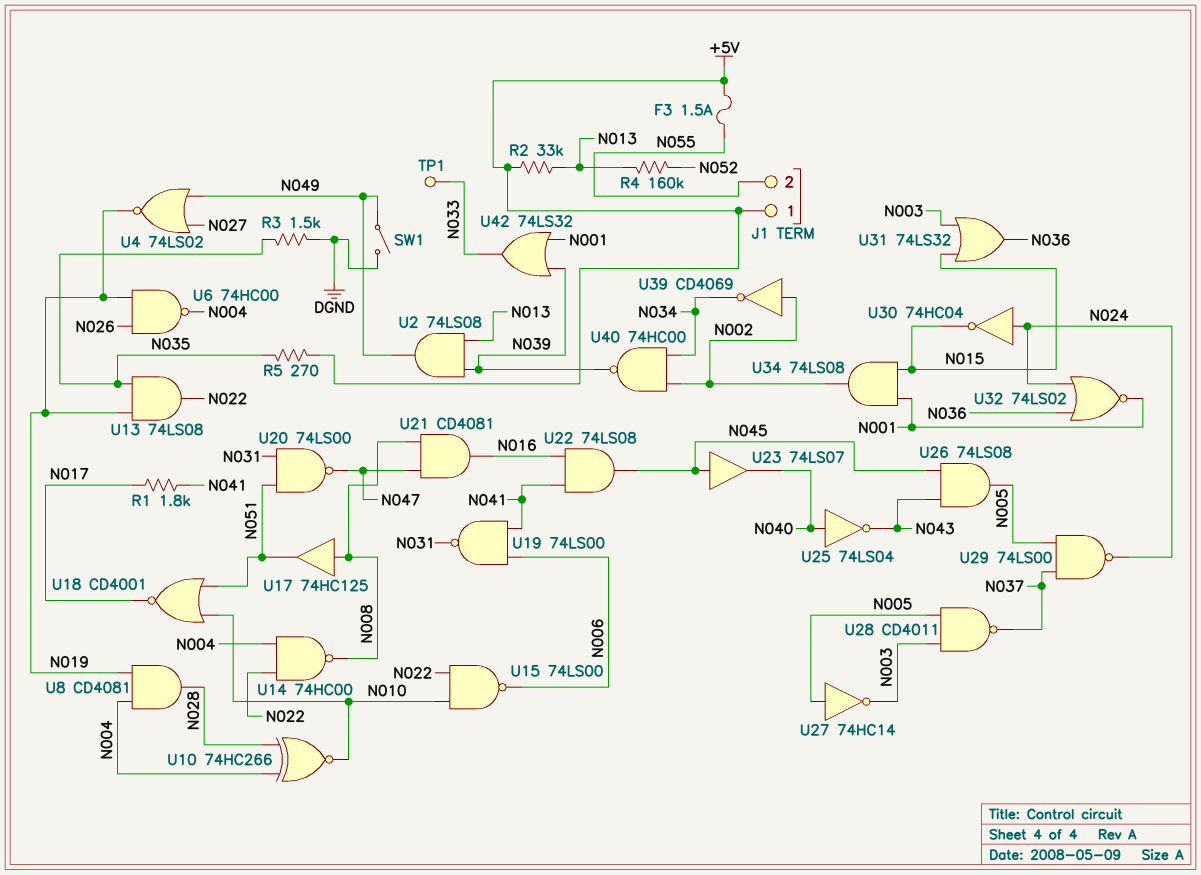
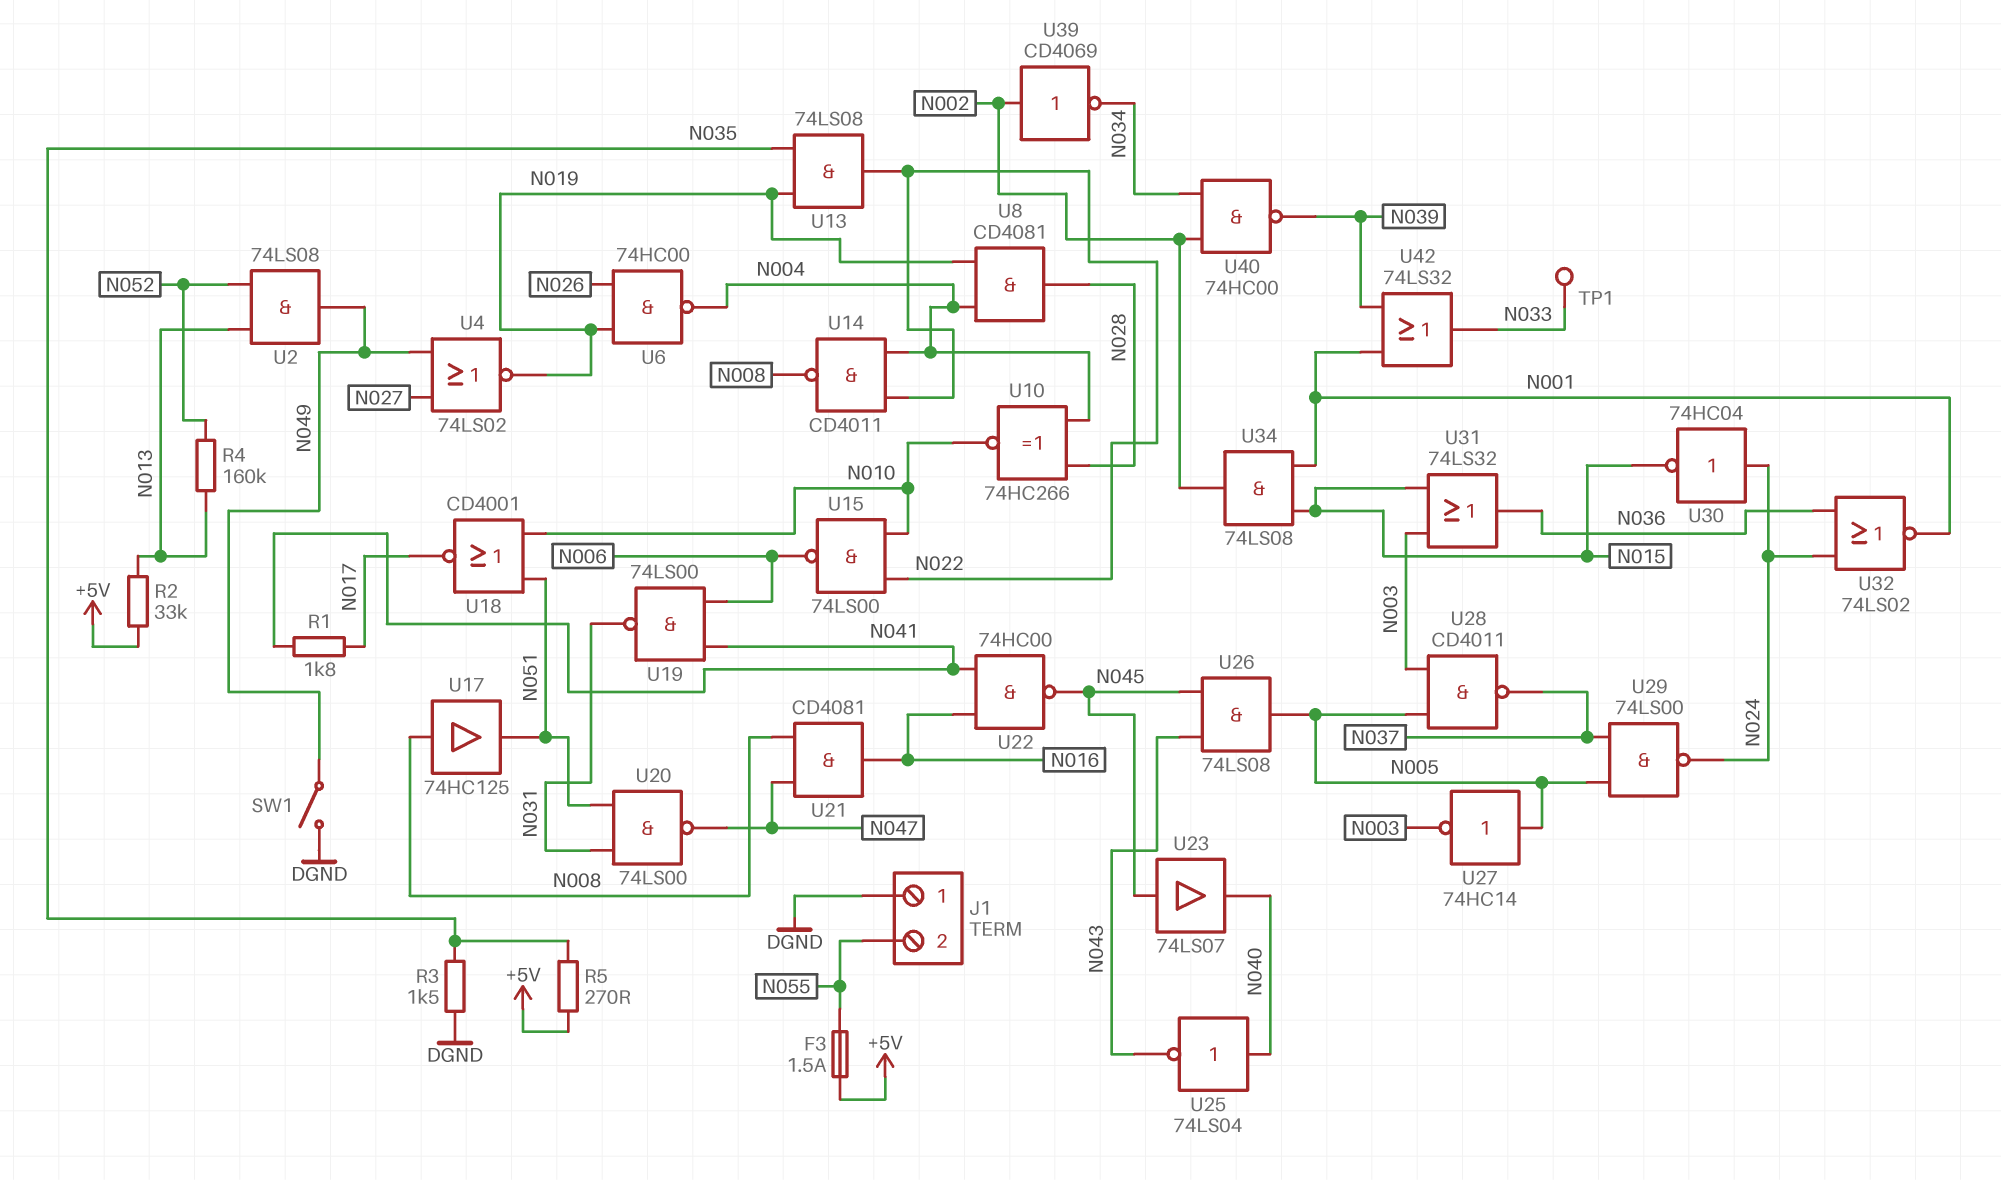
J1 pin 1: +5V -> DGND
U2: AND 74LS08 (in N013, in N039, out N049) -> AND 74LS08 (in N013, in N052, out N049)
U14: NAND 74HC00 (in N004, in N022, out N008) -> NAND CD4011 (in N004, in N022, out N008)
U22: AND 74LS08 (in N016, in N041, out N045) -> NAND 74HC00 (in N016, in N041, out N045)

